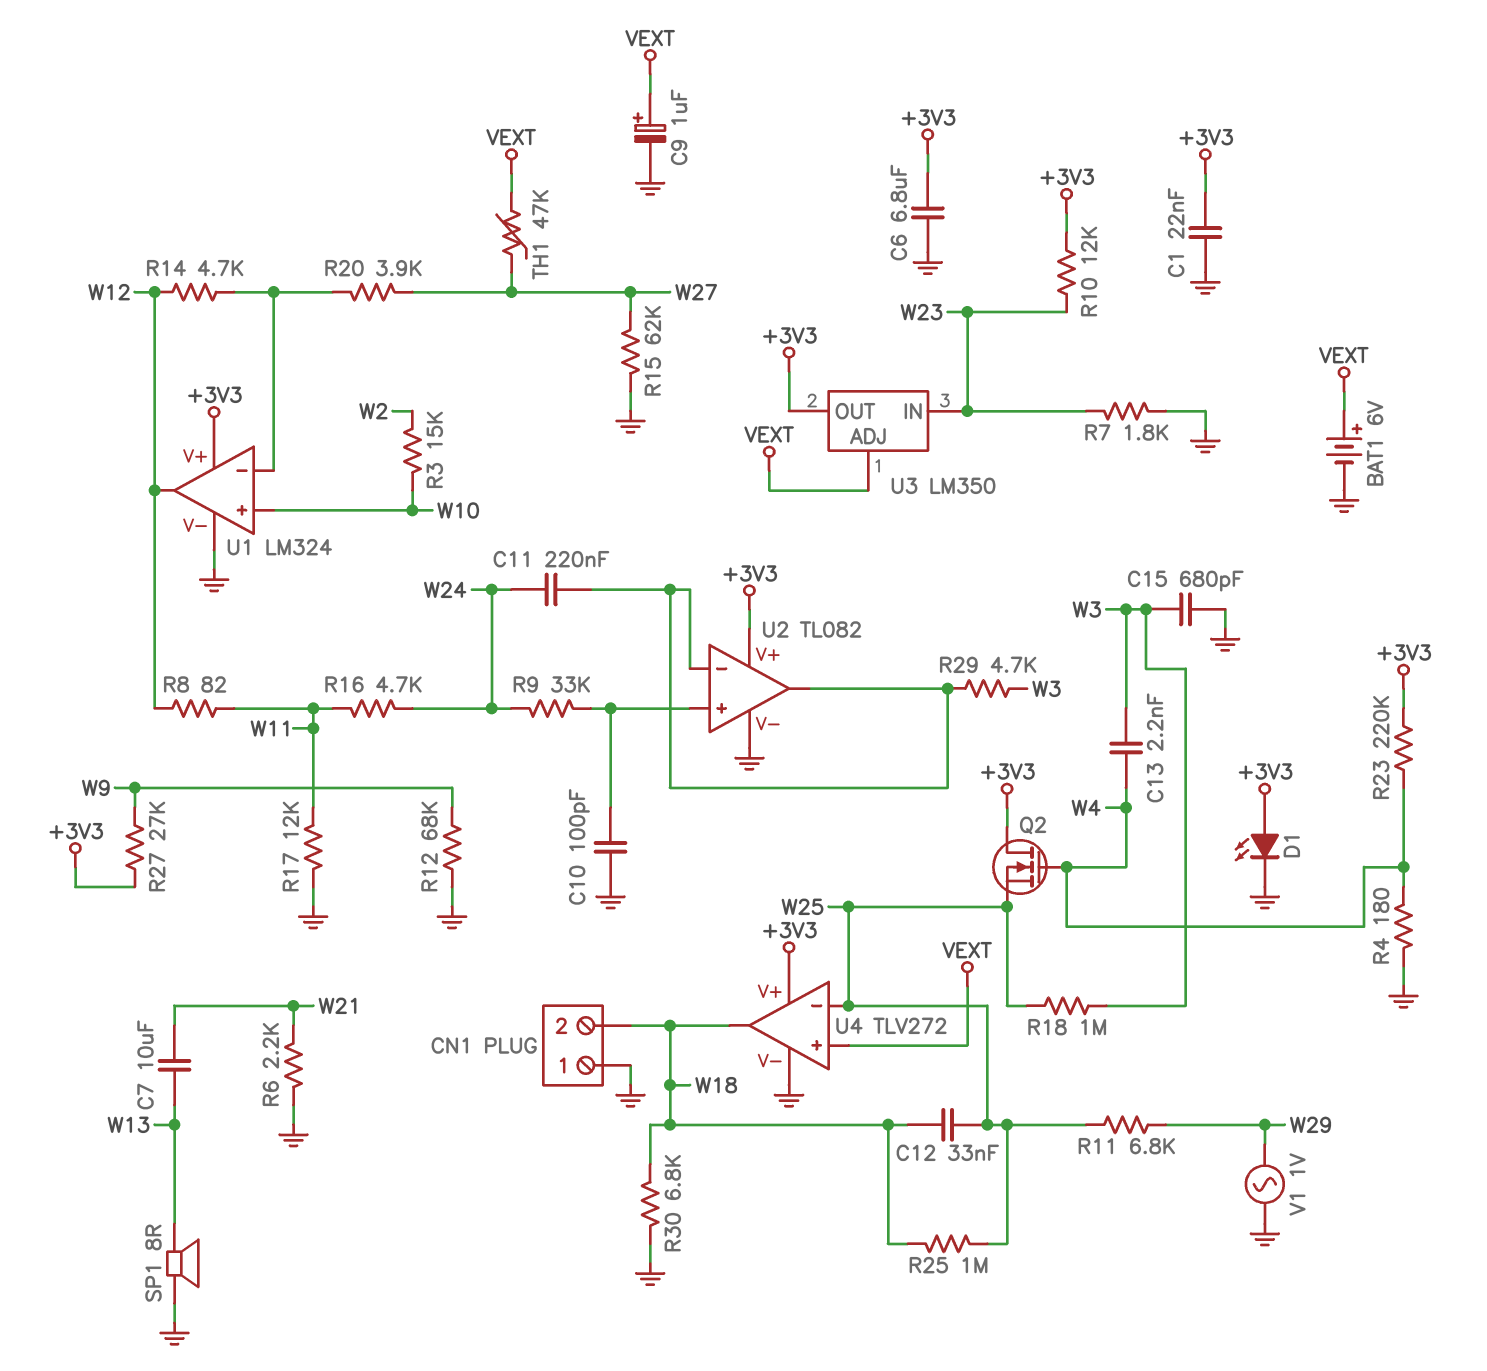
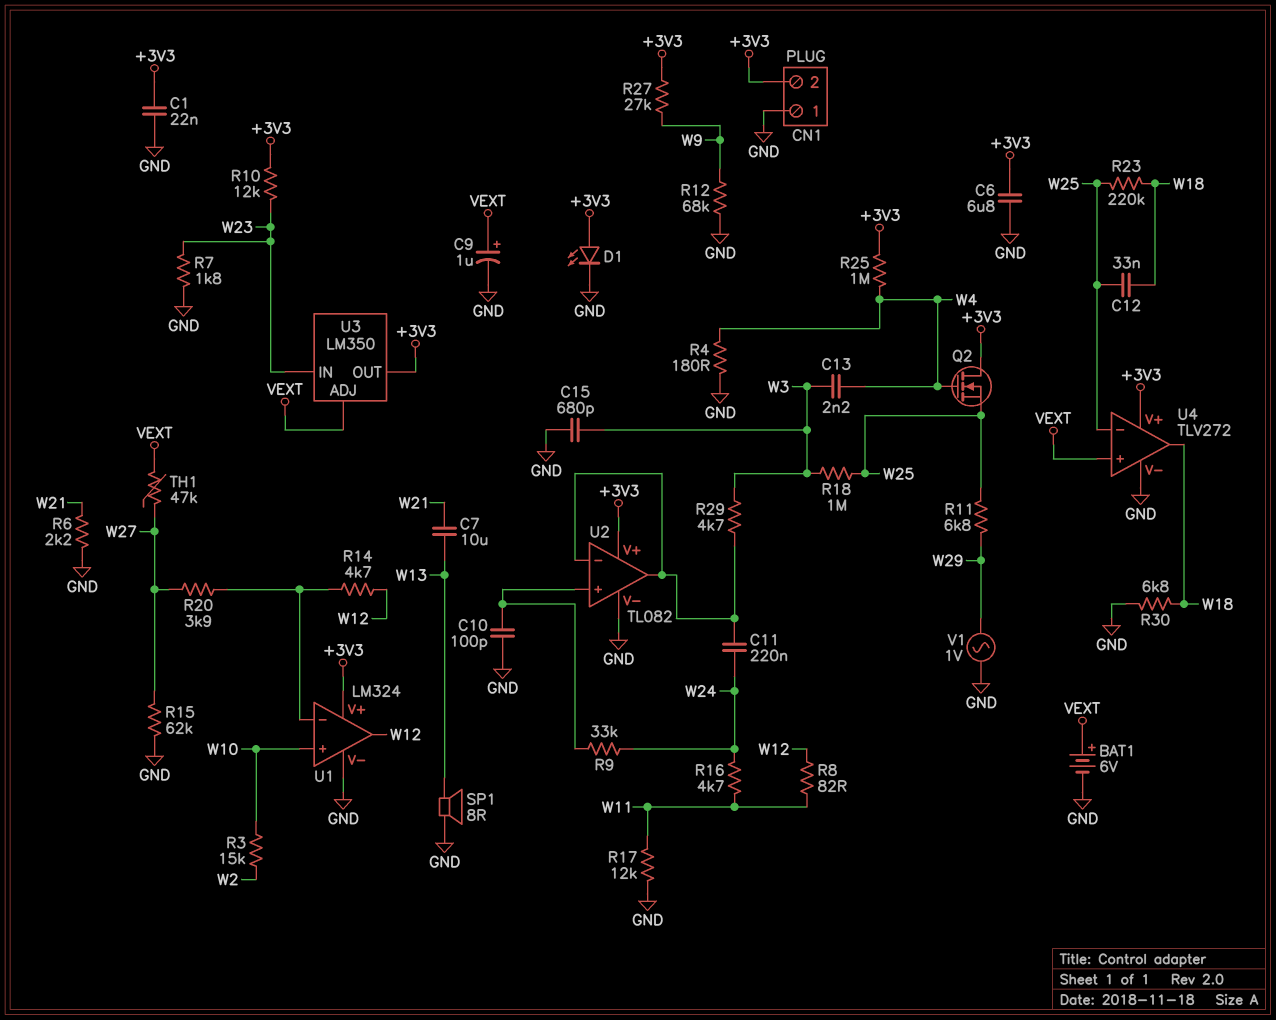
CN1 pin 2: W18 -> +3V3
R23: 220k (+3V3, W4) -> 220k (W18, W25)
R25: 1M (W18, W25) -> 1M (+3V3, W4)

